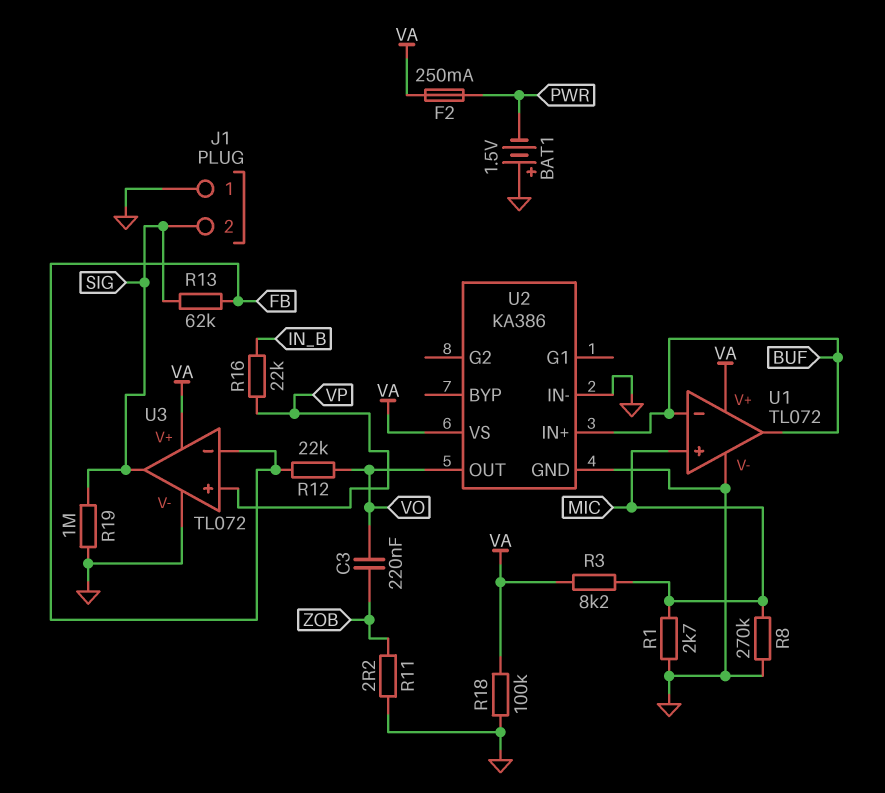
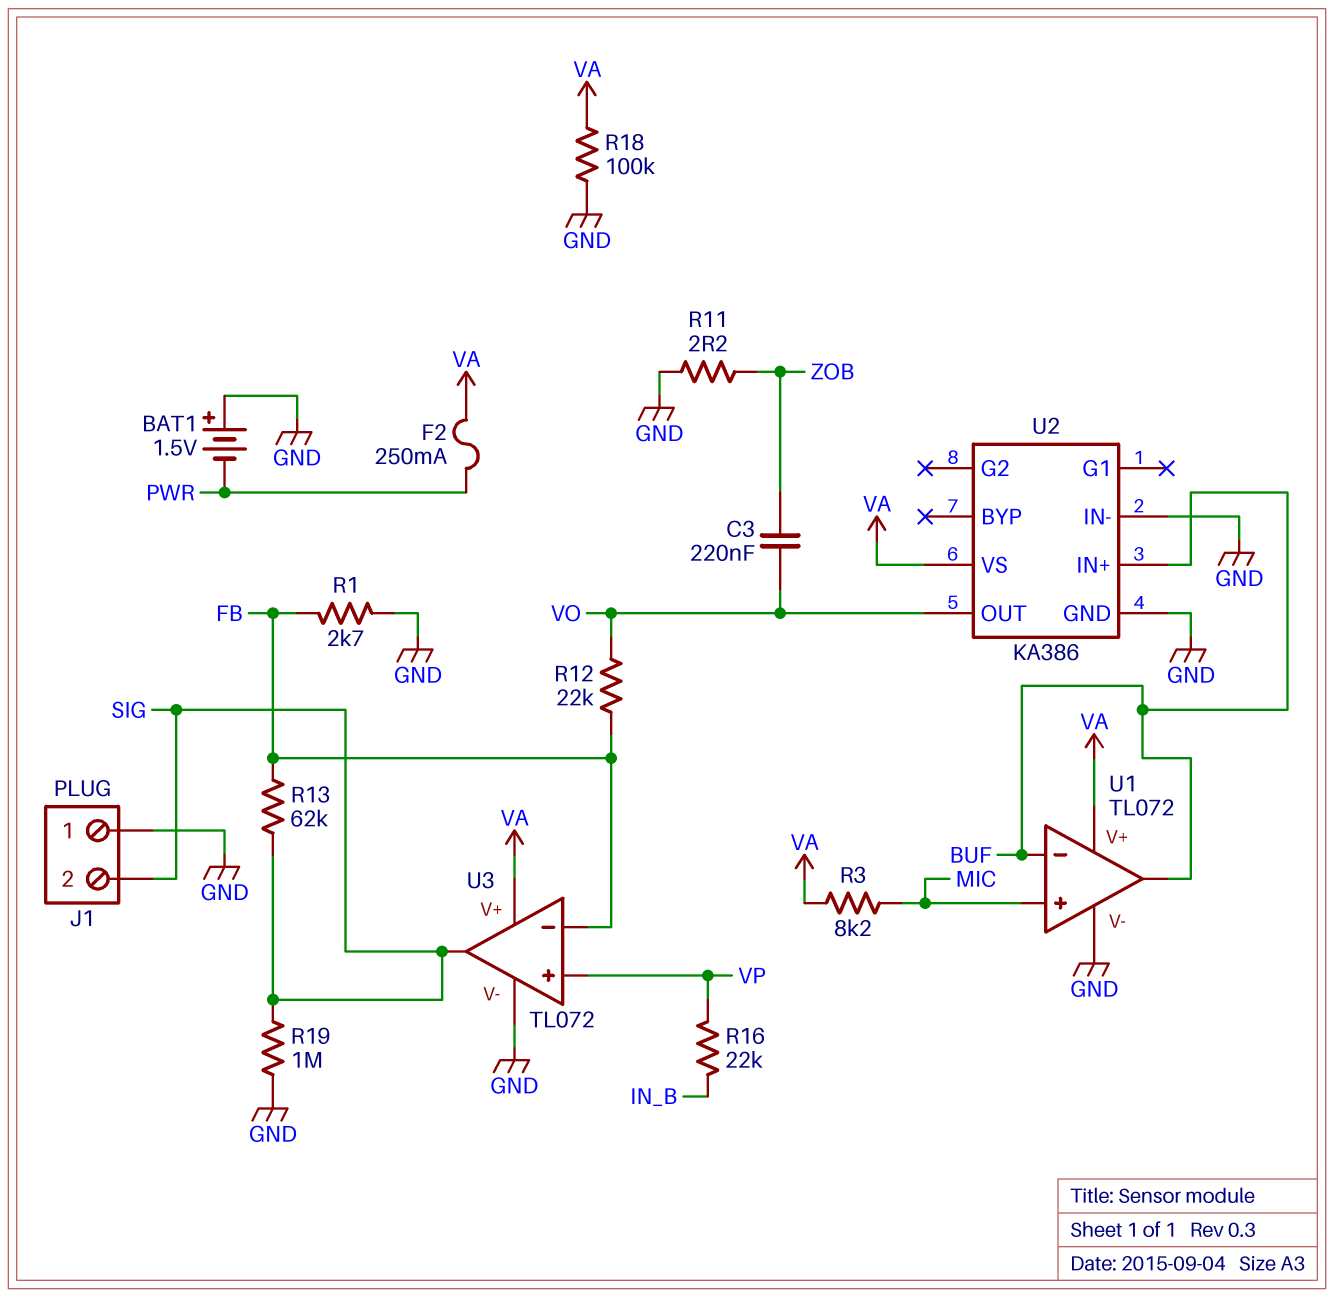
R1: 2.7k (GND, MIC) -> 2.7k (FB, GND)
R8: 270k (GND, MIC) -> none

